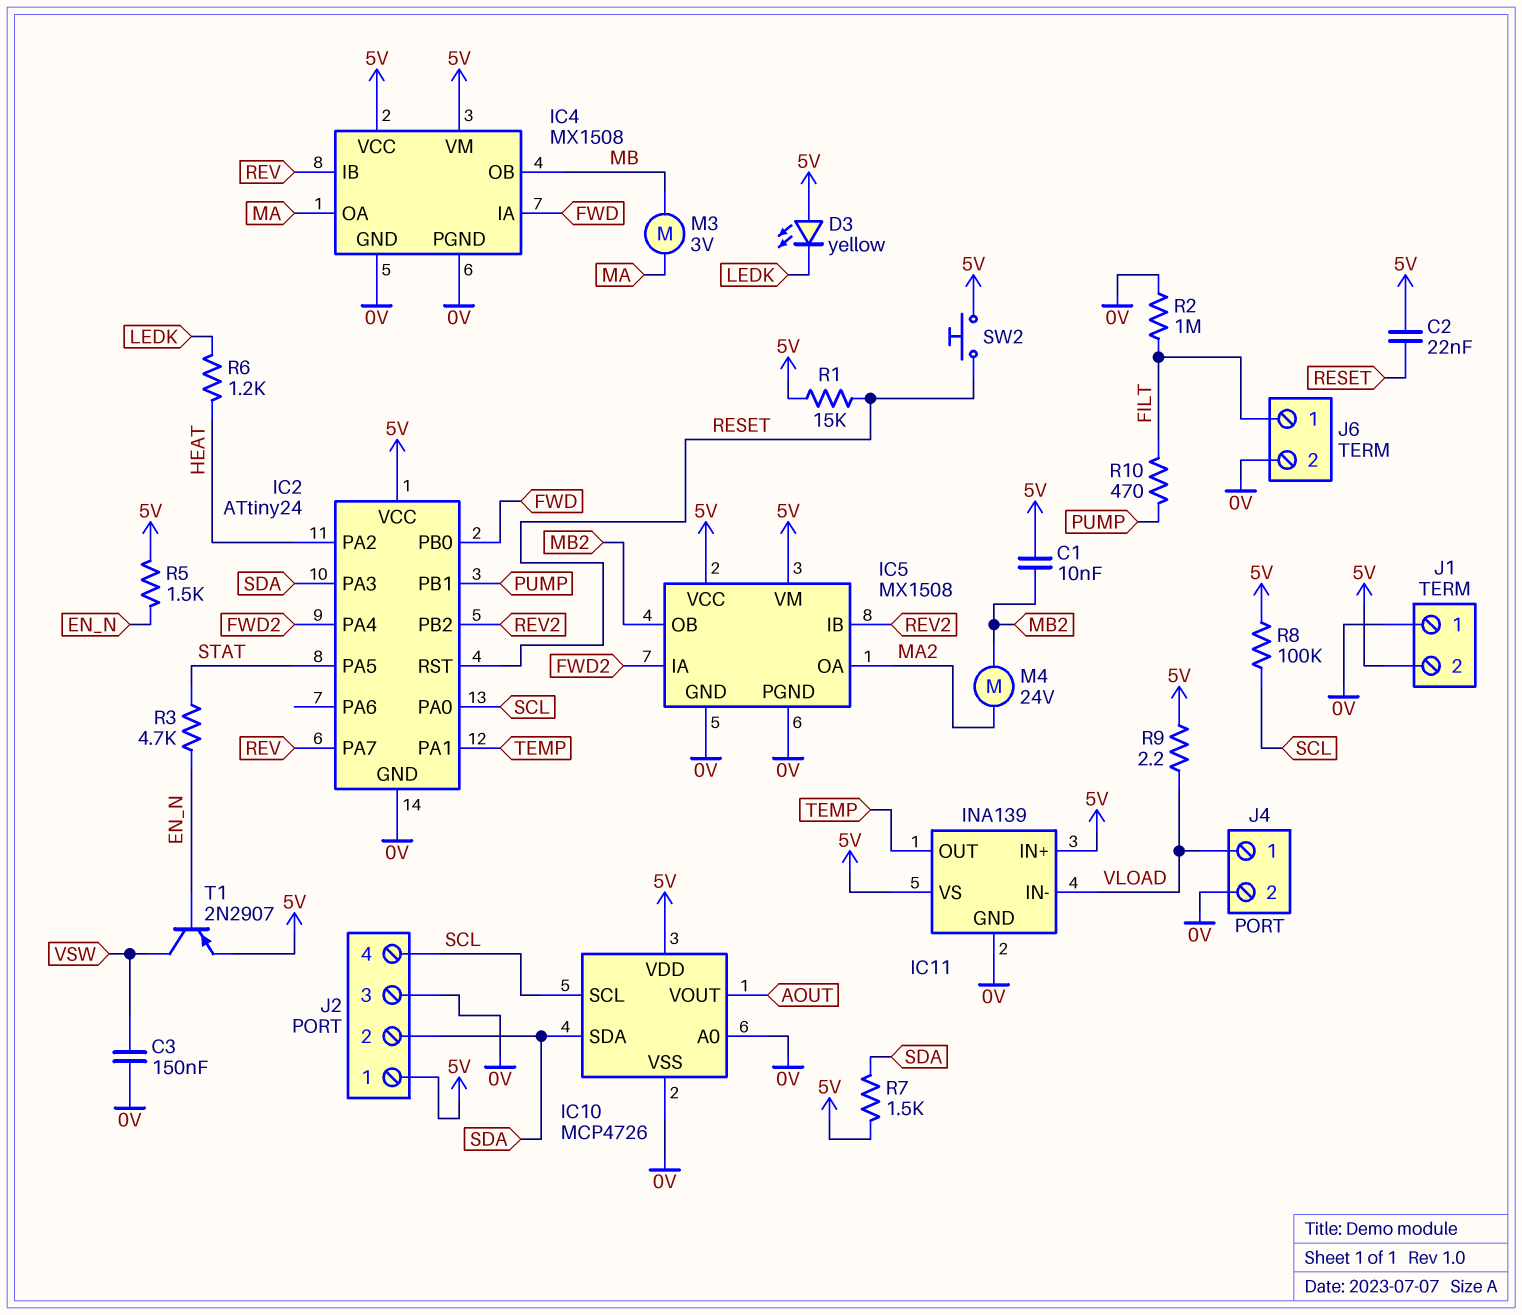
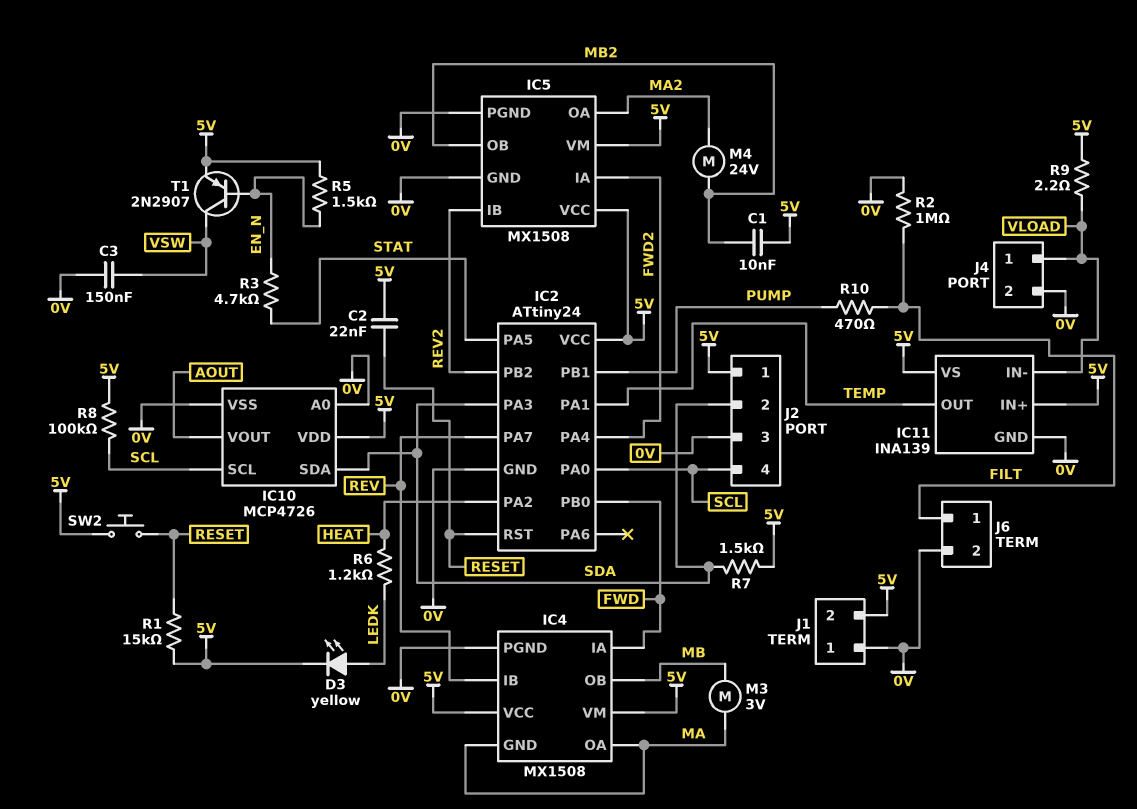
D3: LED yellow (A 5V, K LEDK) -> LED yellow (A LEDK, K 5V)
IC4 pin GND: 0V -> MA

